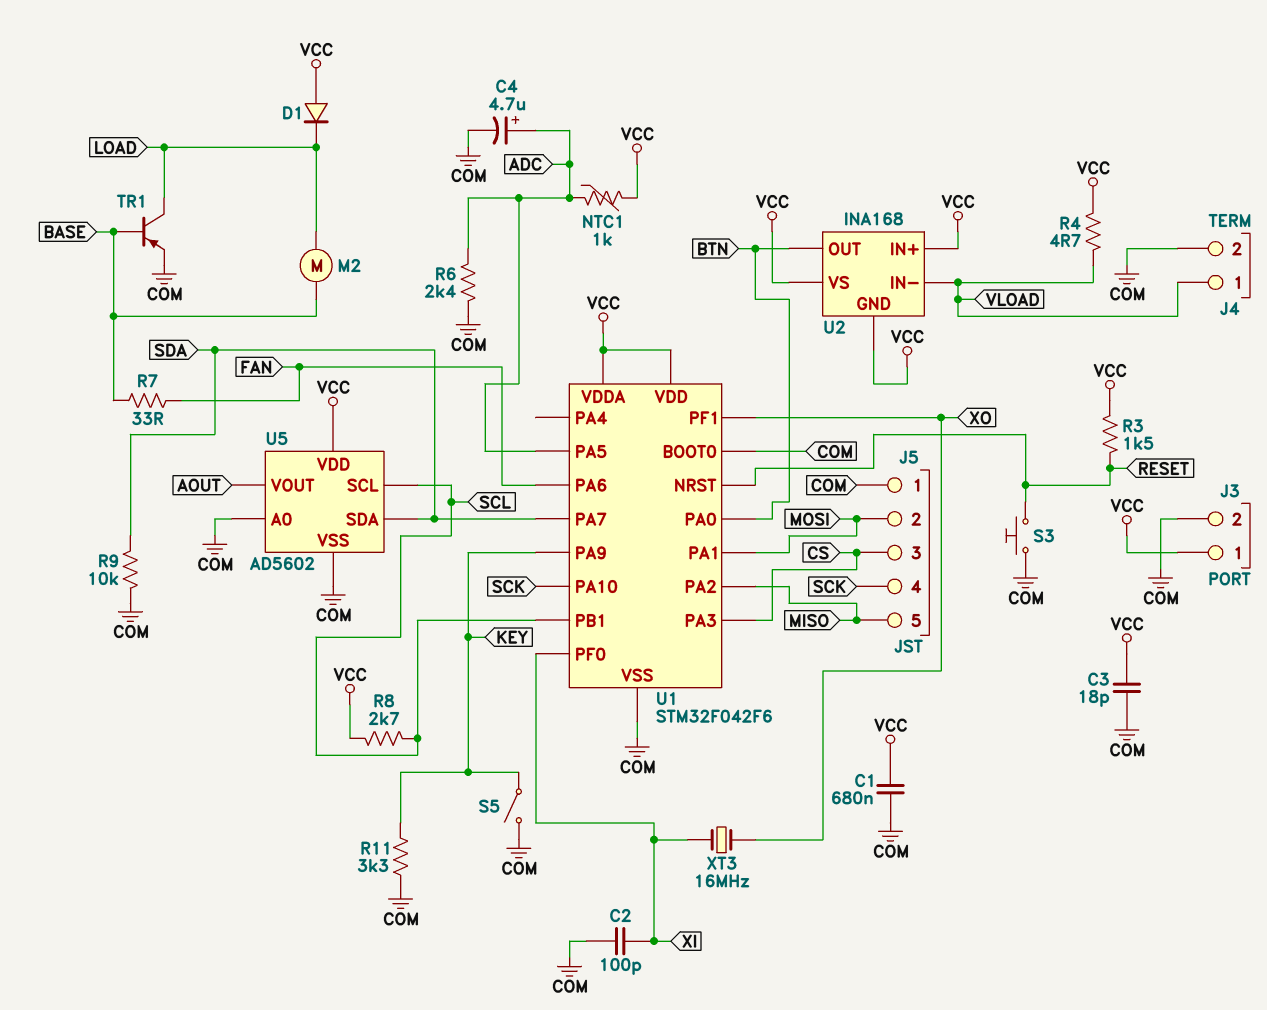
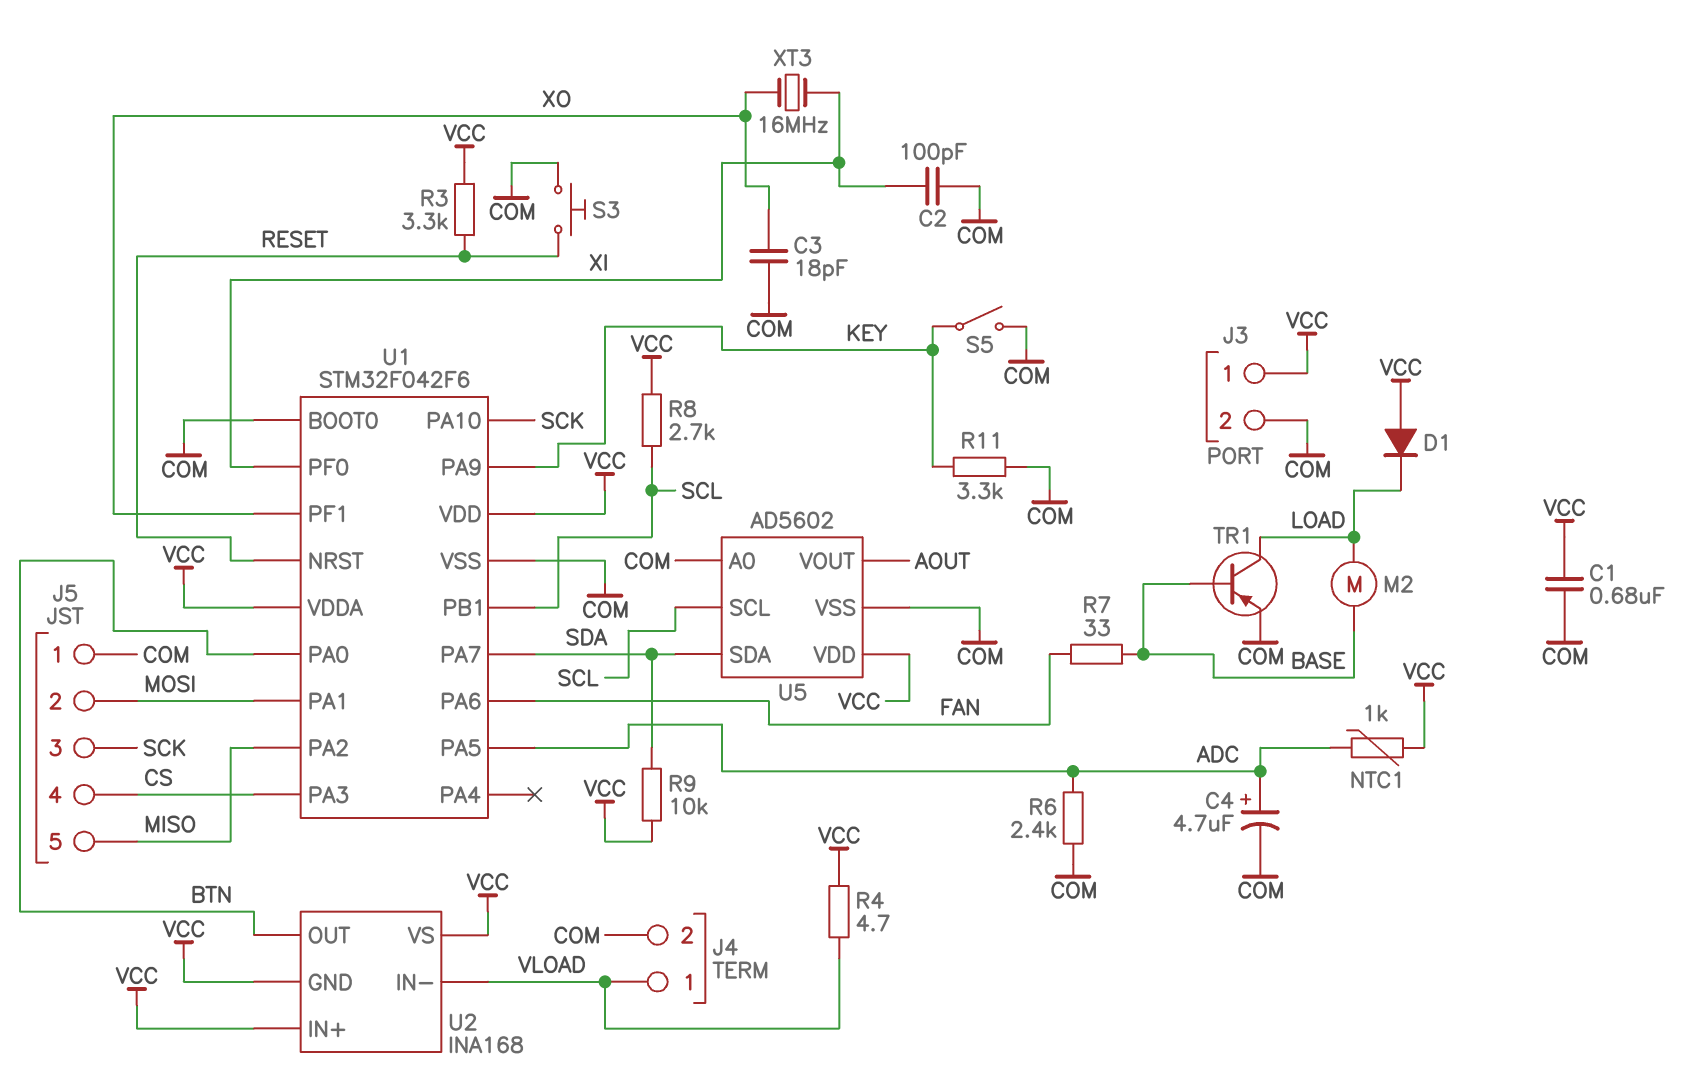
C3: 18pF (COM, VCC) -> 18pF (COM, XO)
J5 pin 3: CS -> SCK
J5 pin 4: SCK -> CS
R3: 1.5k (RESET, VCC) -> 3.3k (RESET, VCC)
R9: 10k (COM, SDA) -> 10k (SDA, VCC)

